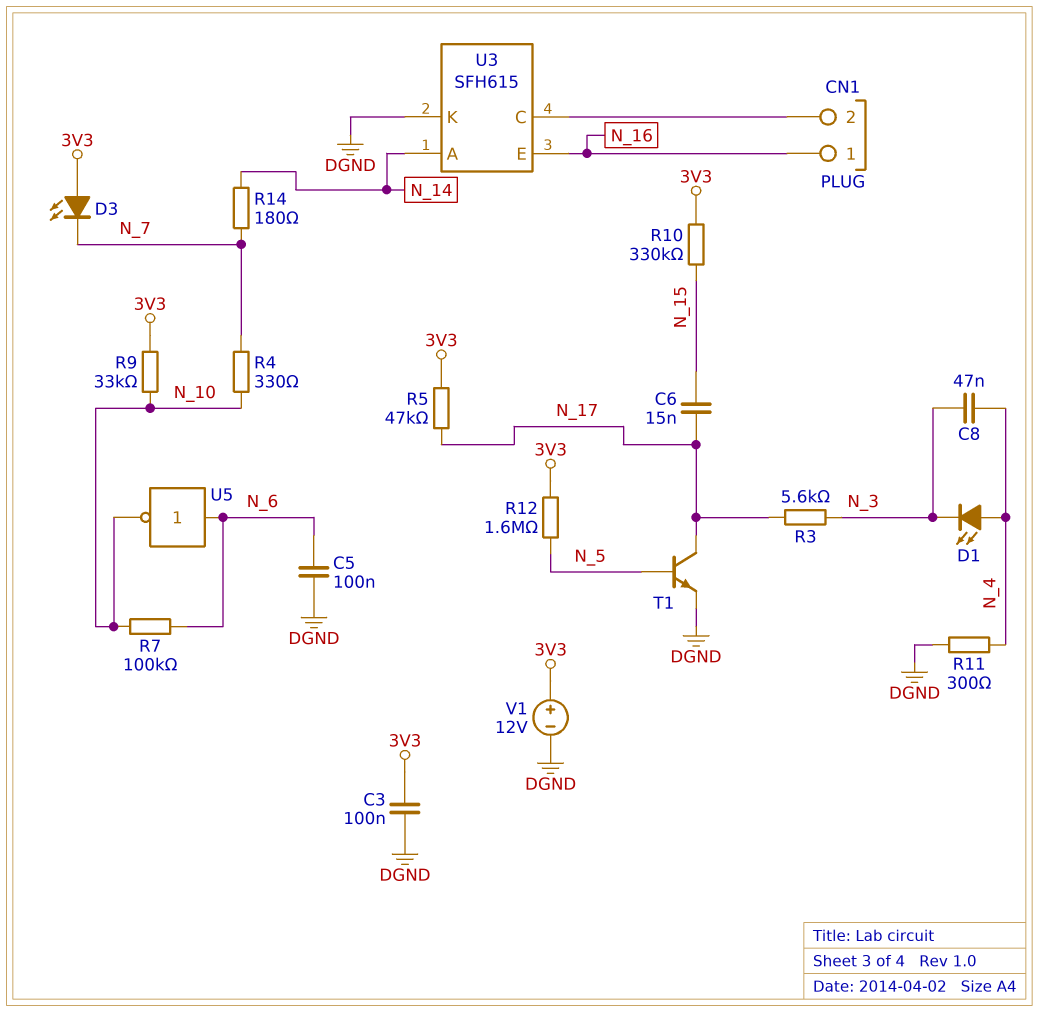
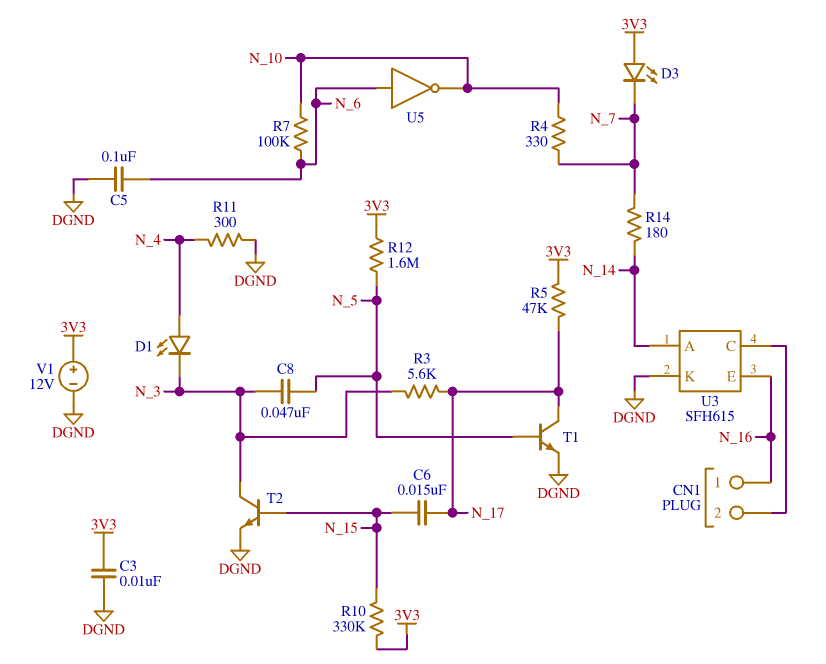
C3: 100nF (3V3, DGND) -> 10nF (3V3, DGND)
C8: 47nF (N_3, N_4) -> 47nF (N_3, N_5)
R9: 33k (3V3, N_10) -> none
T2: none -> NPN (B N_15, C N_3, E DGND)

